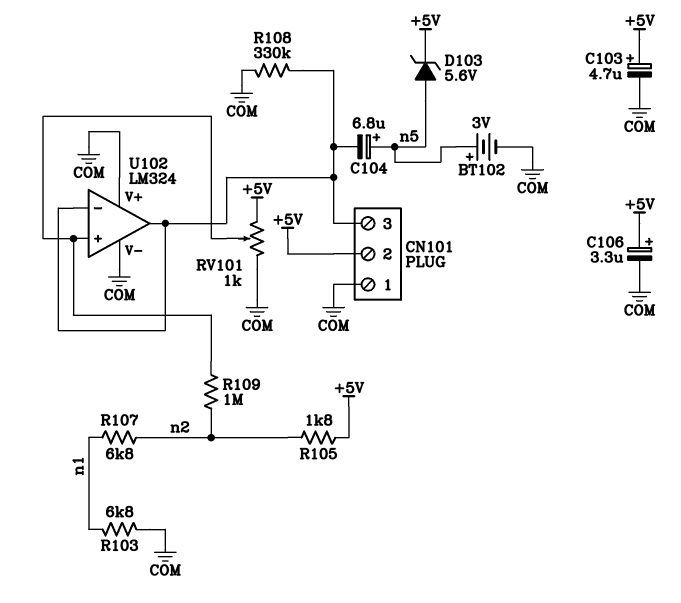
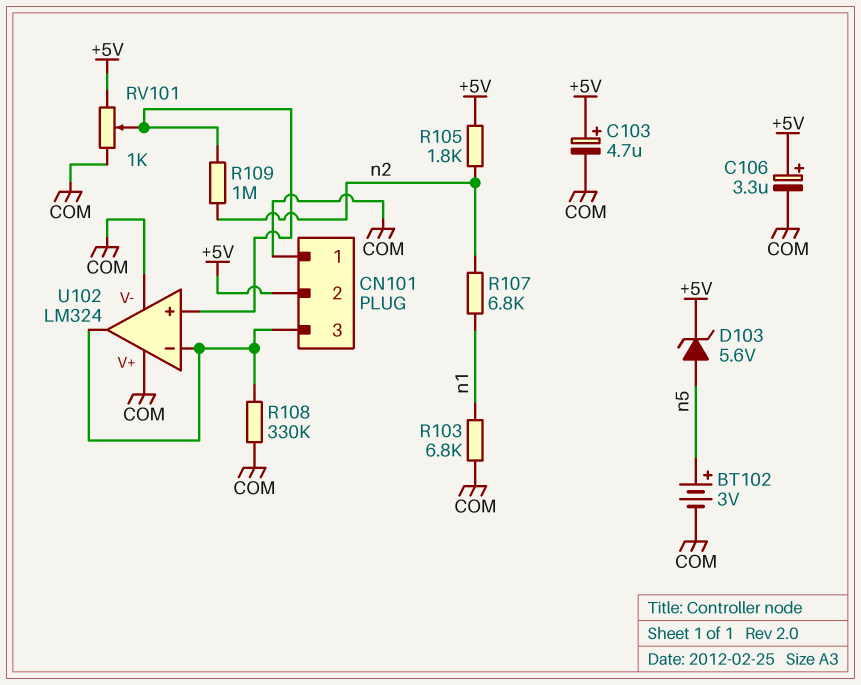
C104: 6.8uF (plus n5, minus CN101/3) -> none

